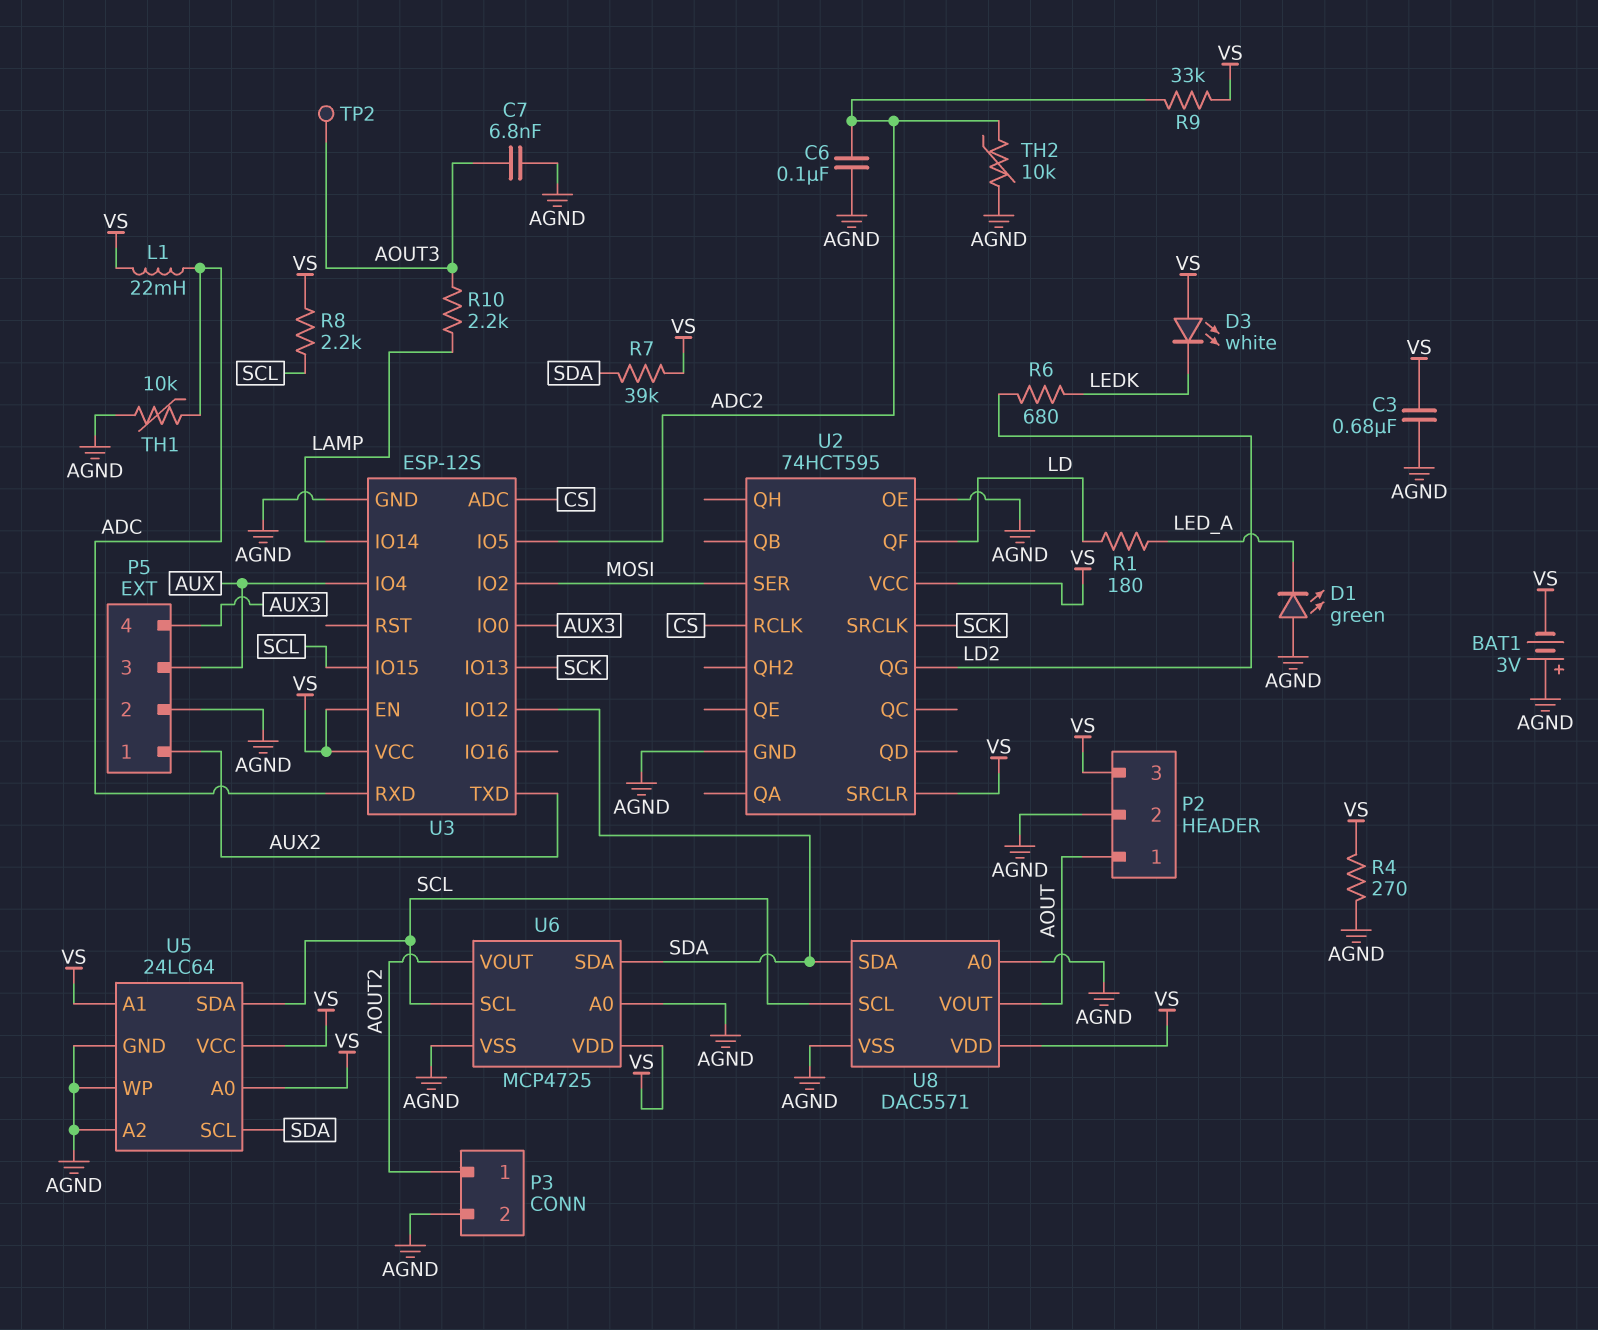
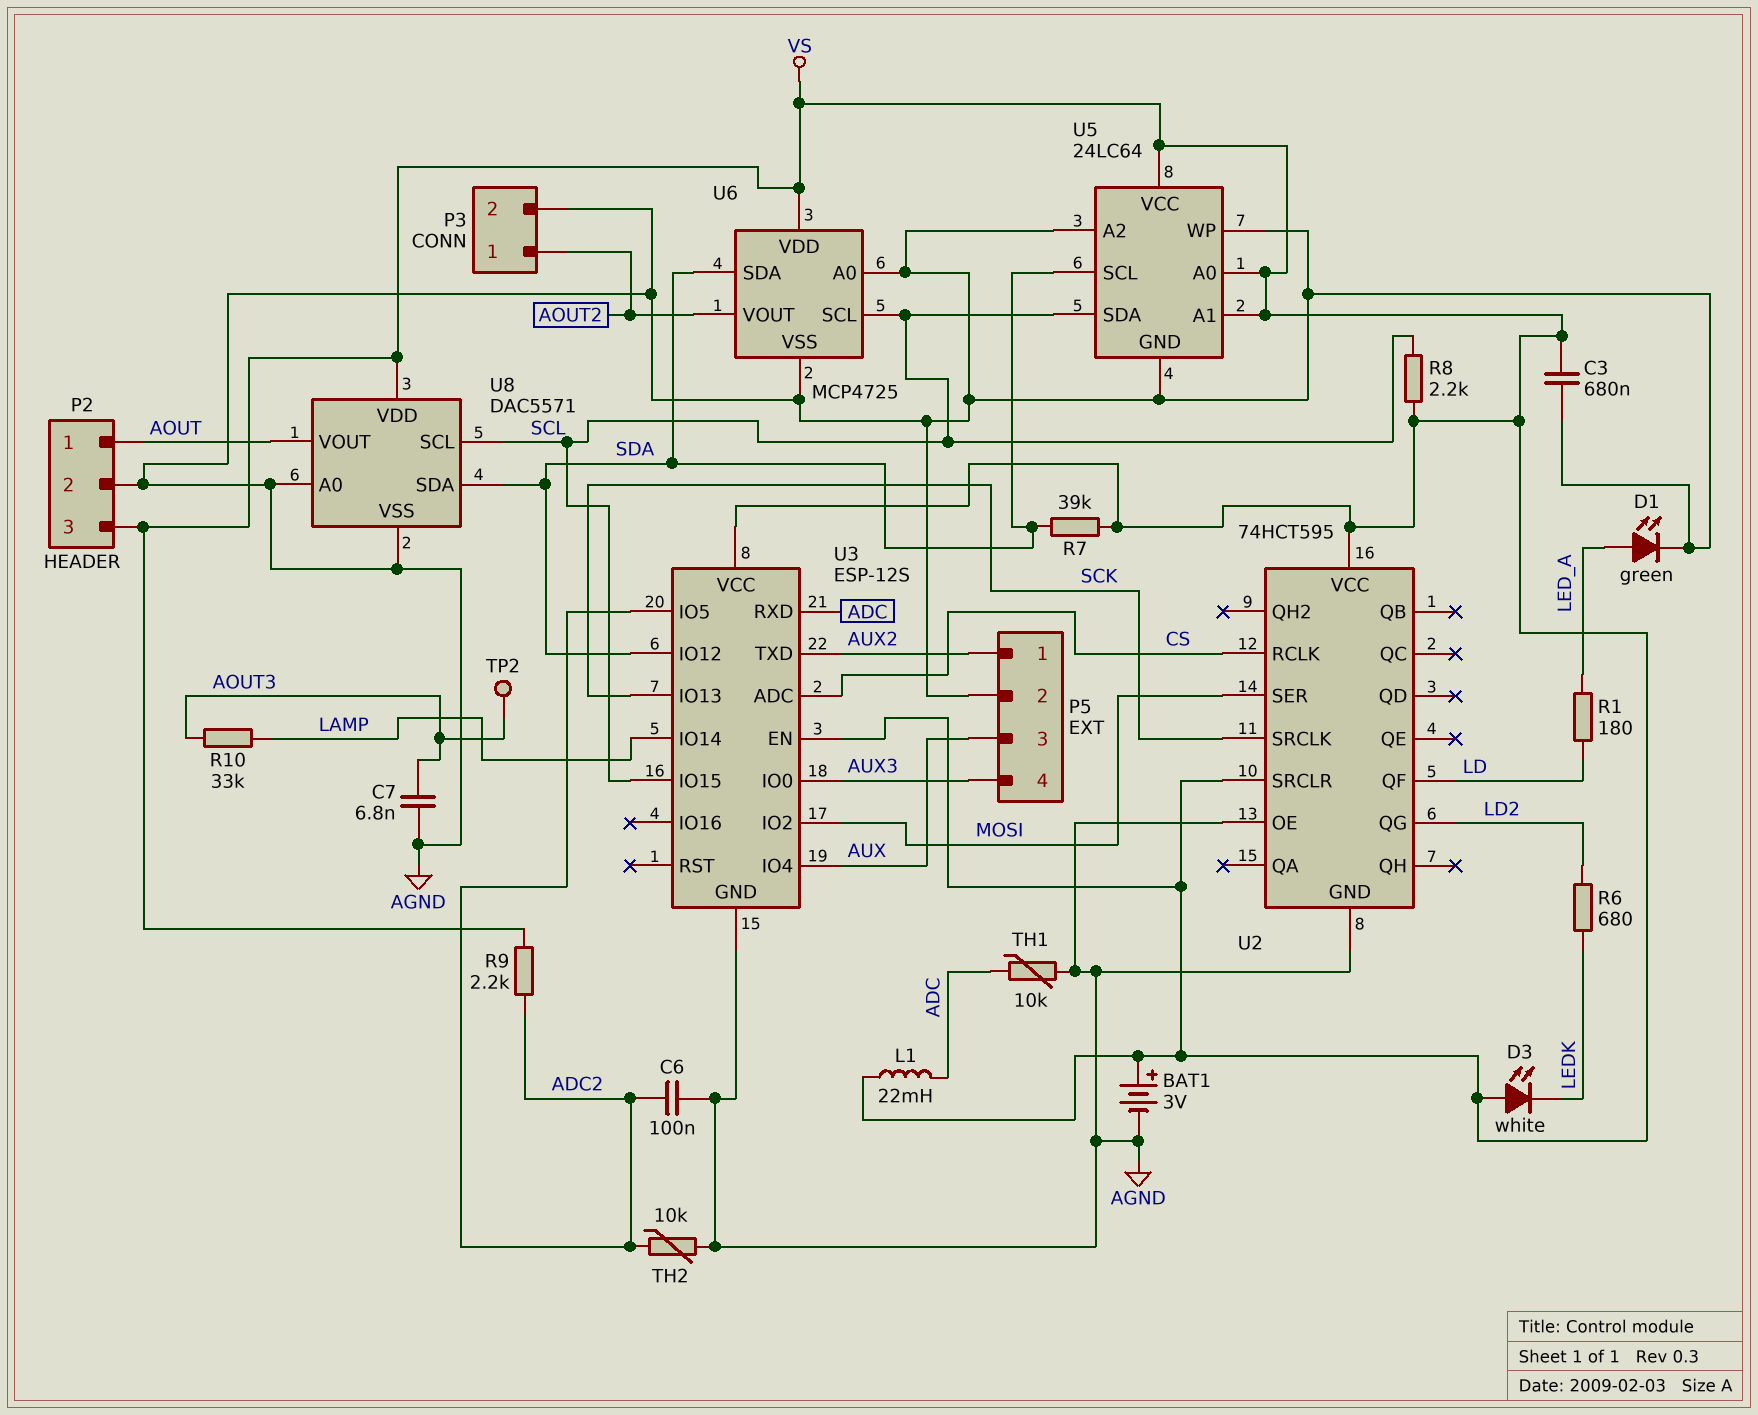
BAT1: 3V (plus AGND, minus VS) -> 3V (plus VS, minus AGND)
D1: LED green (A AGND, K LED_A) -> LED green (A LED_A, K AGND)
R4: 270 (AGND, VS) -> none
R9: 33k (ADC2, VS) -> 2.2k (ADC2, VS)
R10: 2.2k (AOUT3, LAMP) -> 33k (AOUT3, LAMP)

